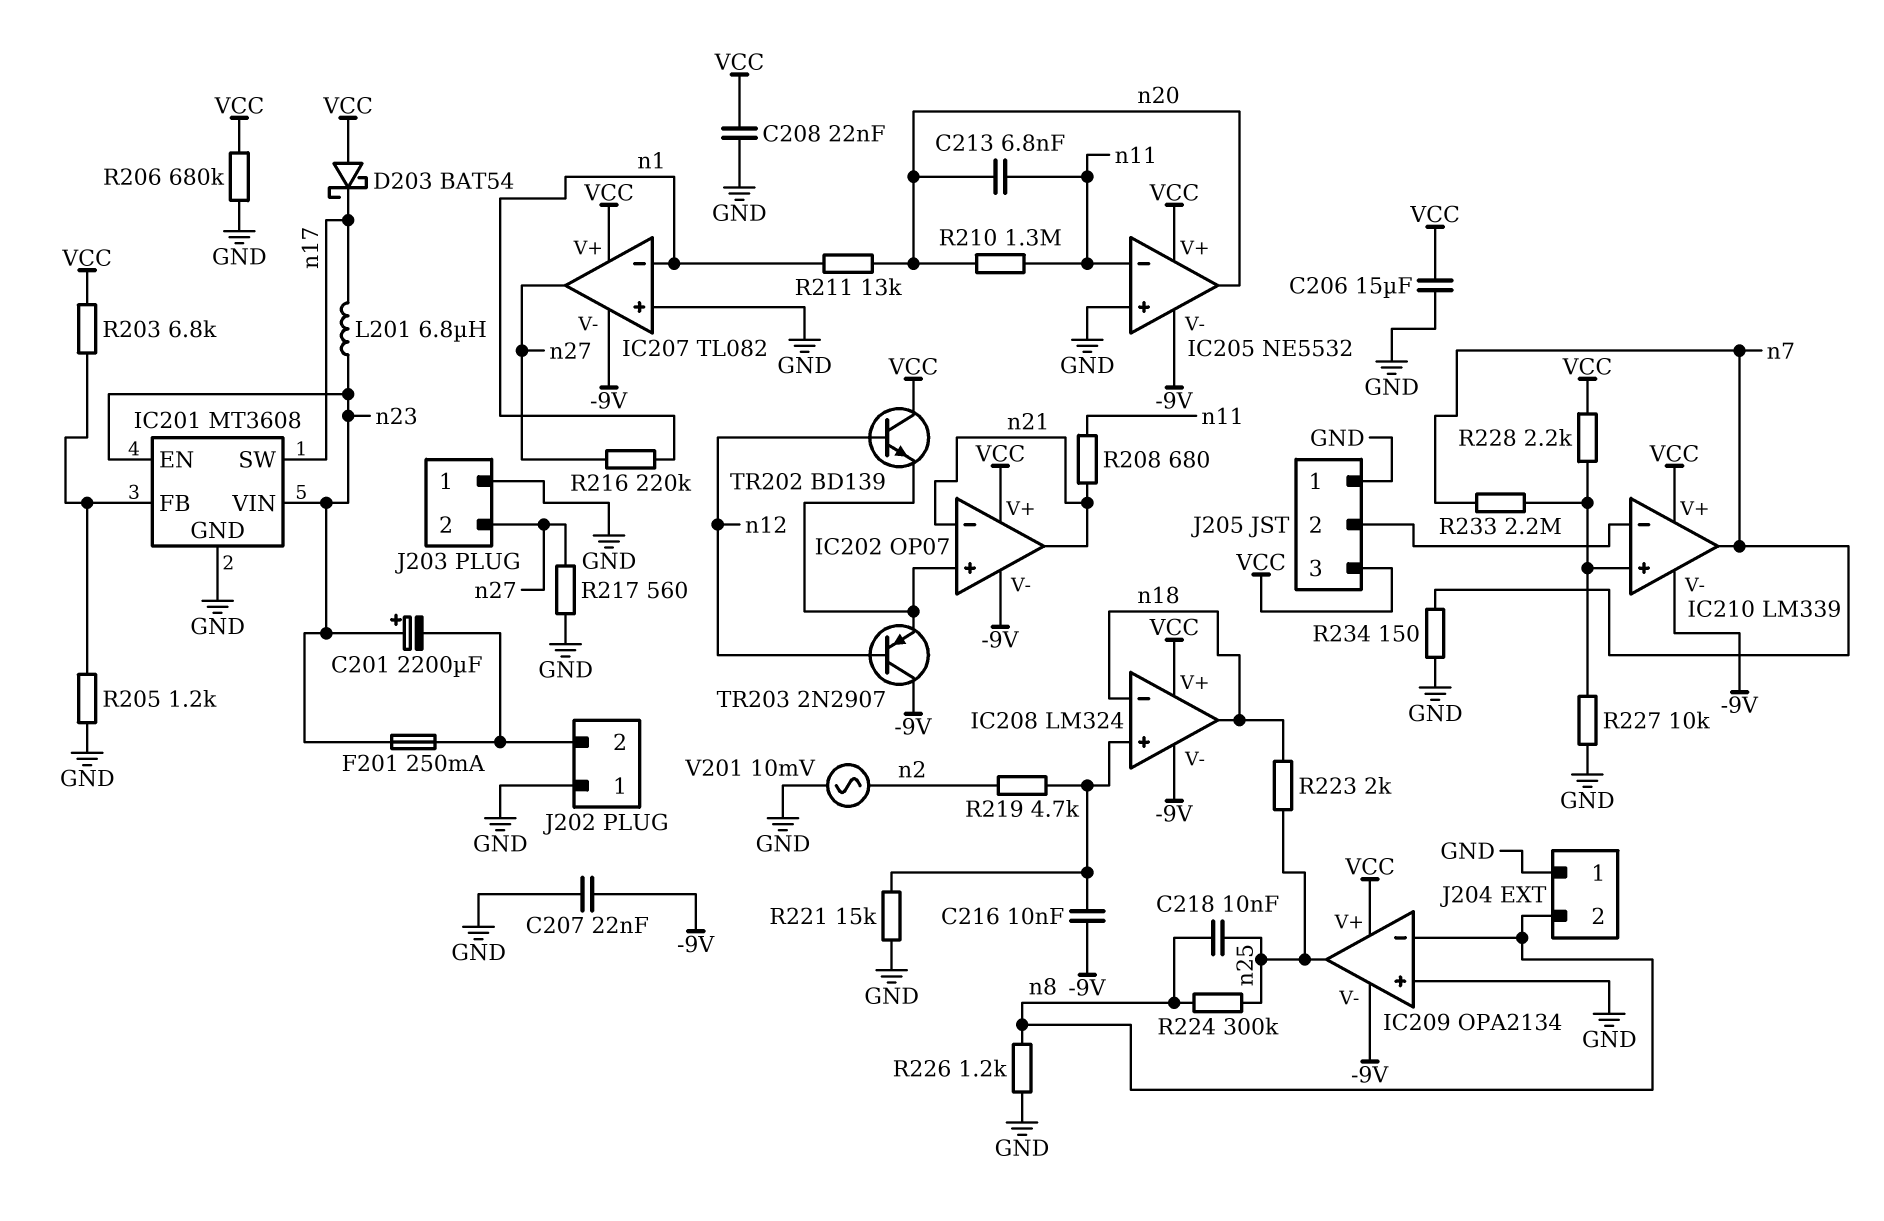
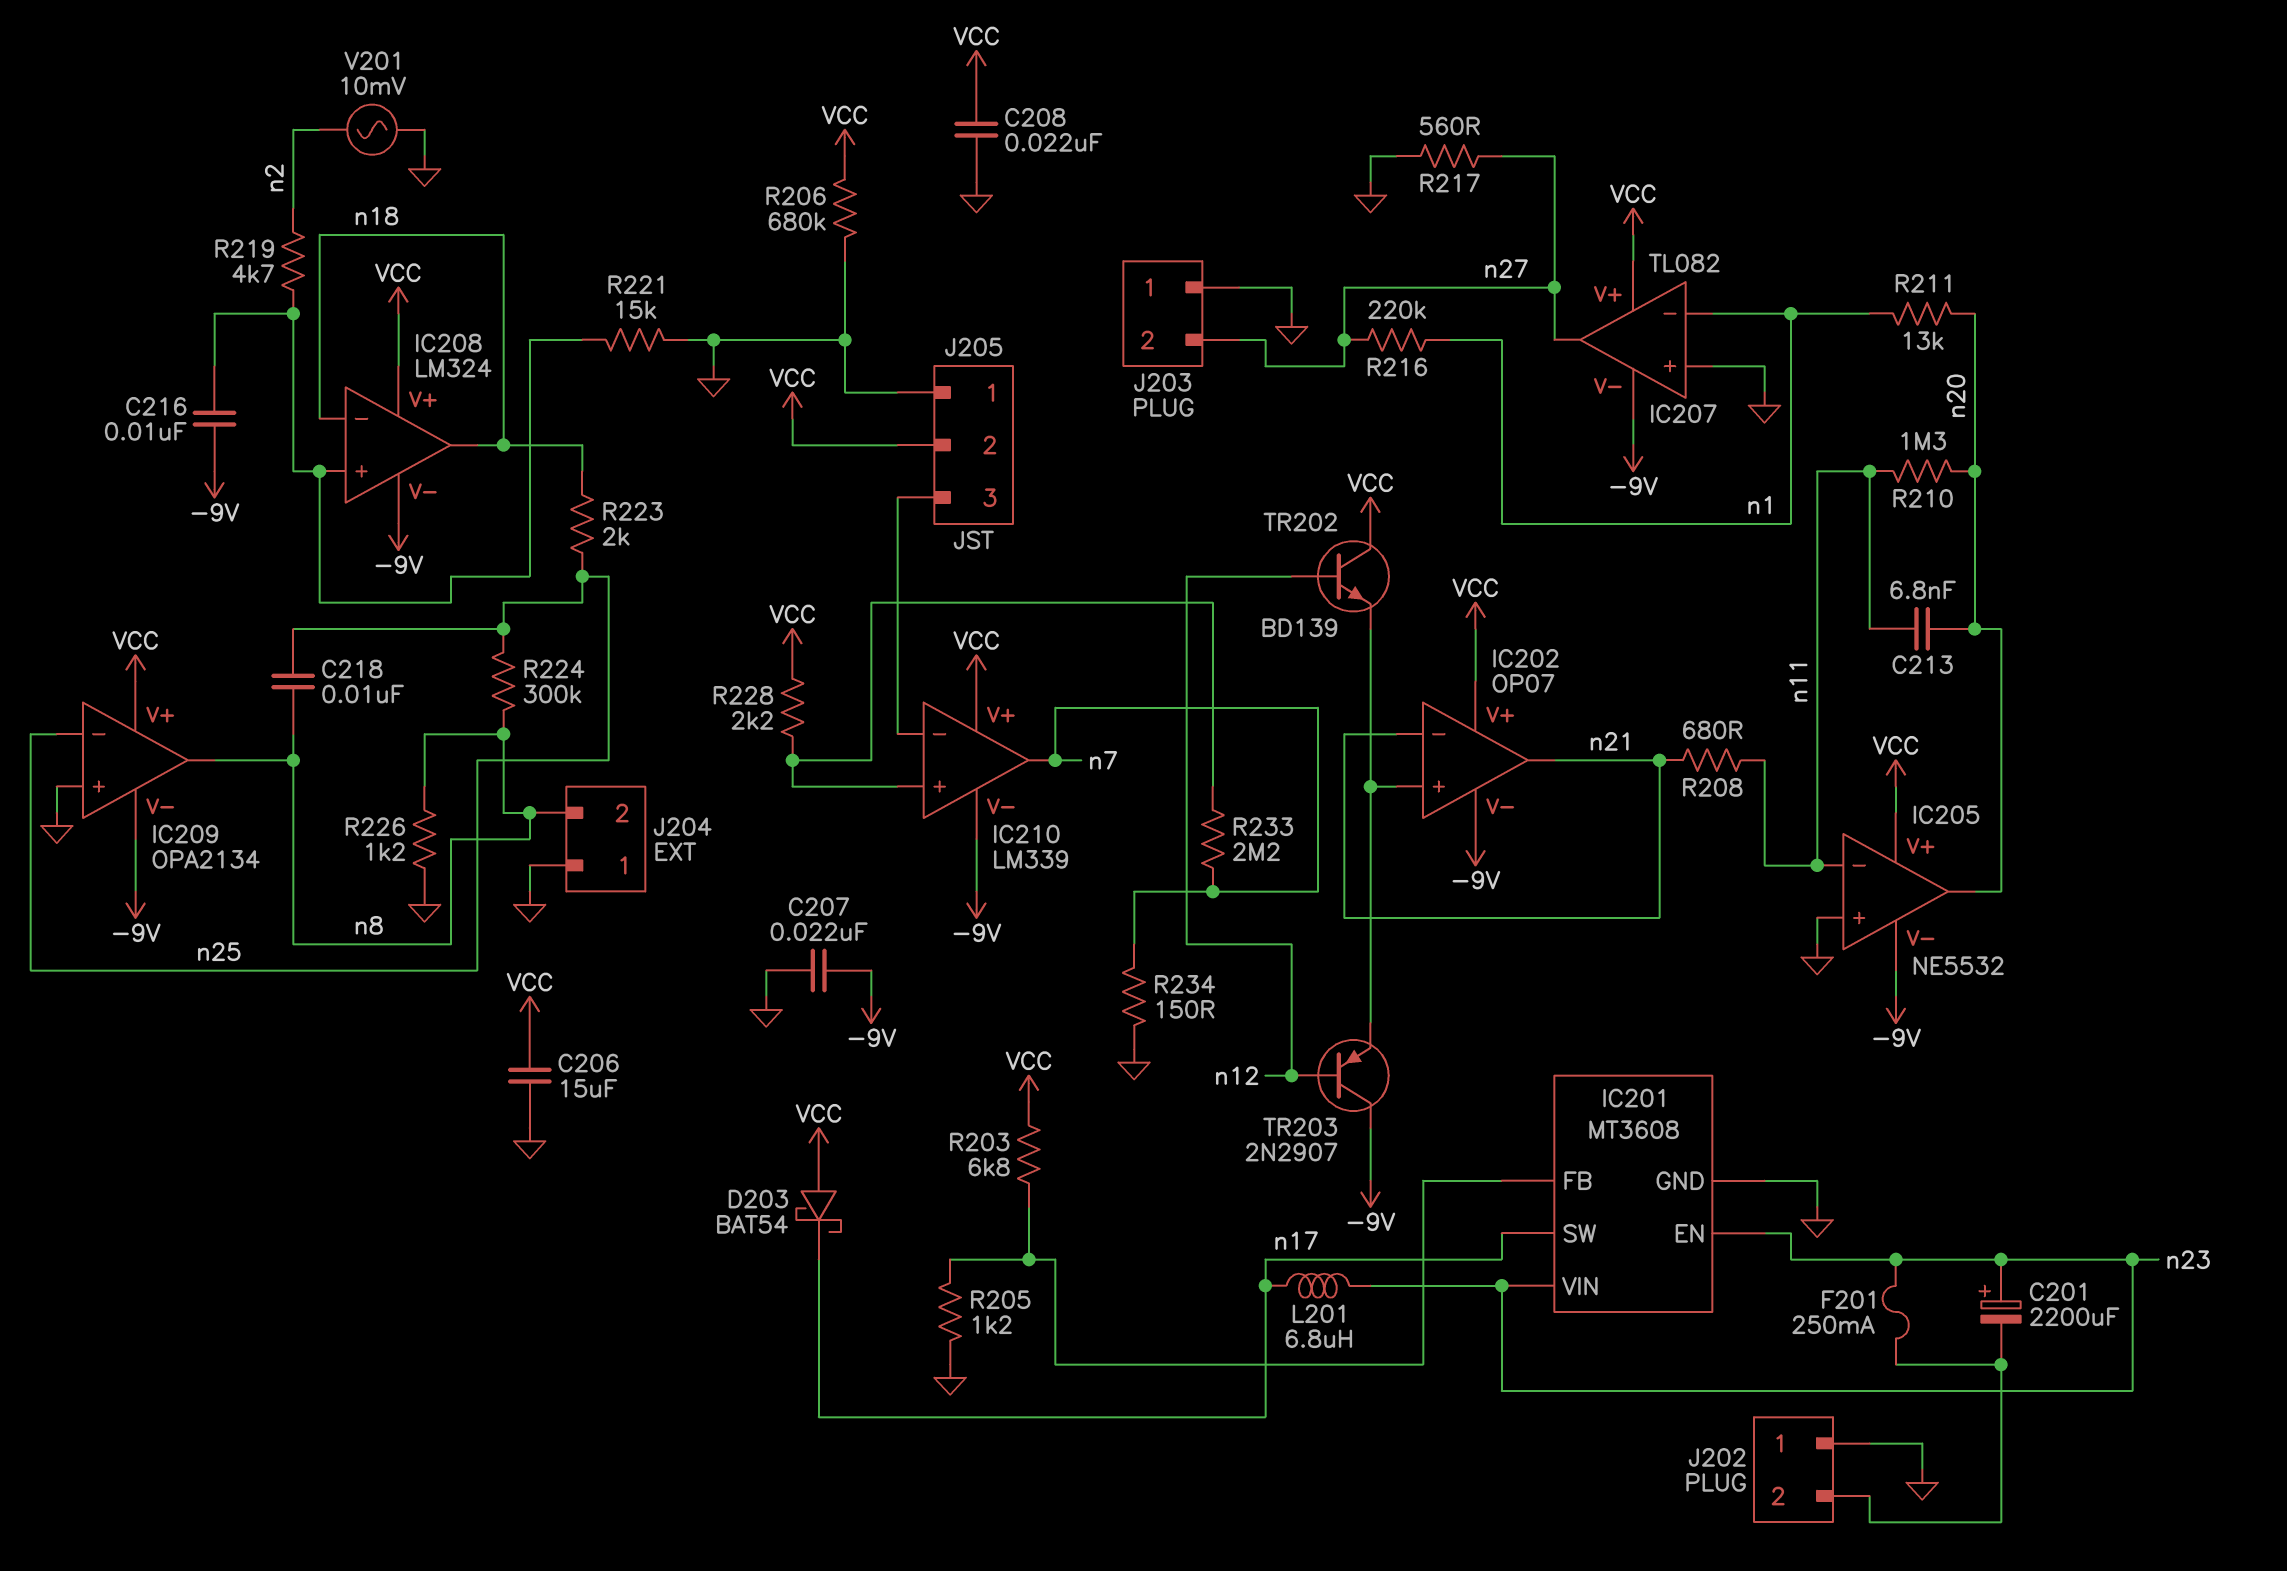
IC209 pin in-: n8 -> n25
IC209 pin out: n25 -> n8
J205 pin 2: IC210/in- -> VCC
J205 pin 3: VCC -> IC210/in-
R227: 10k (GND, IC210/in+) -> none

